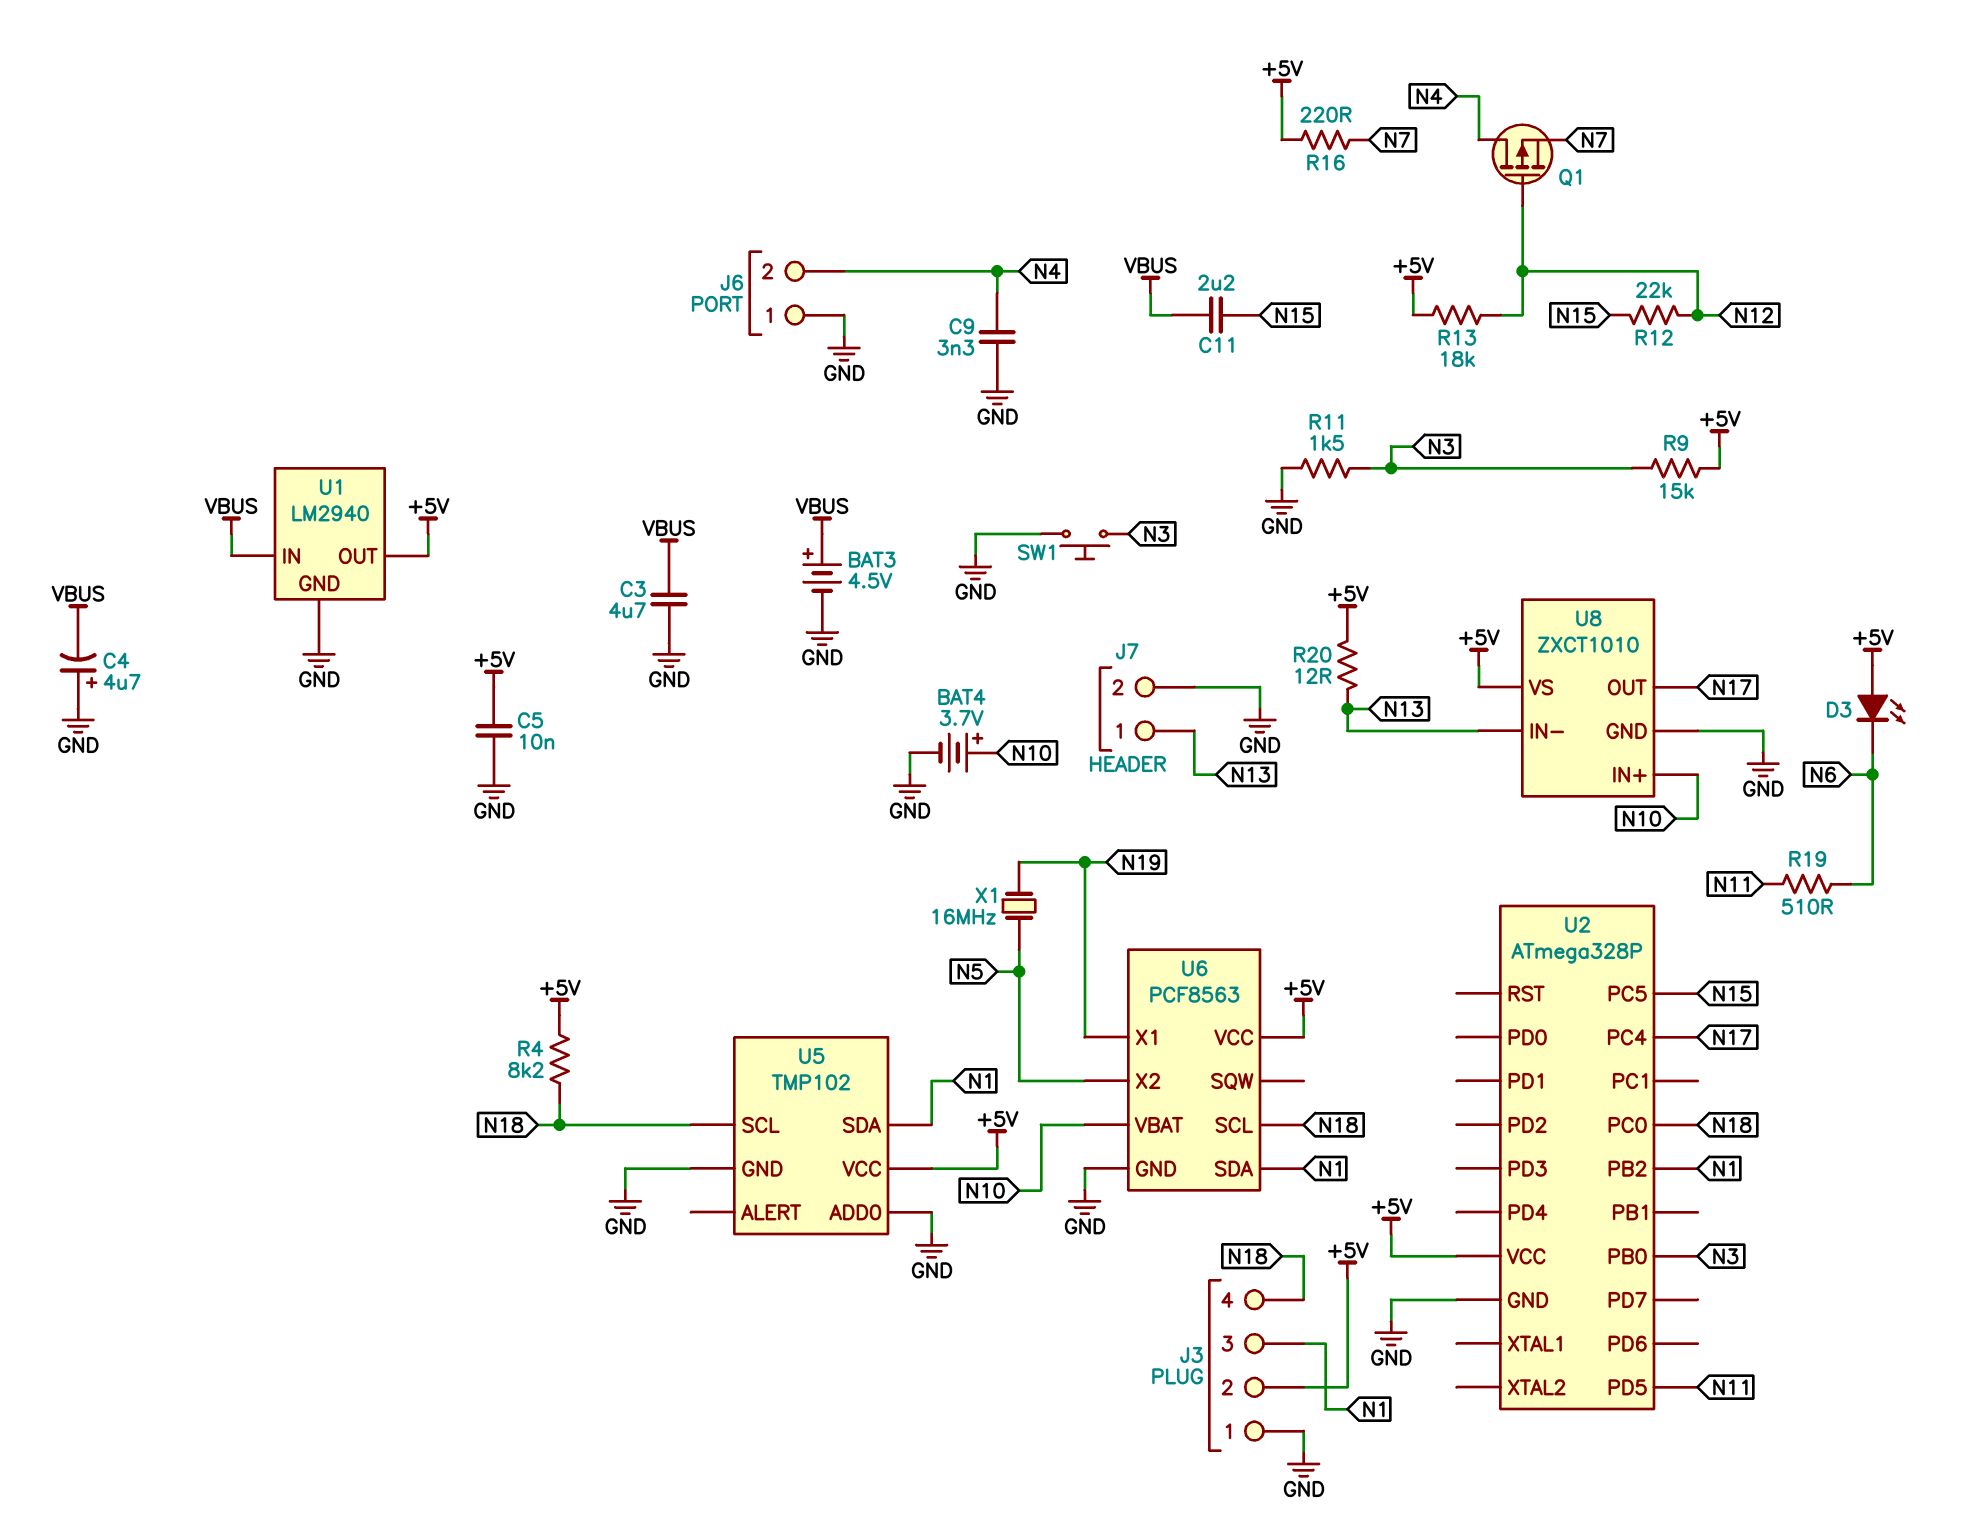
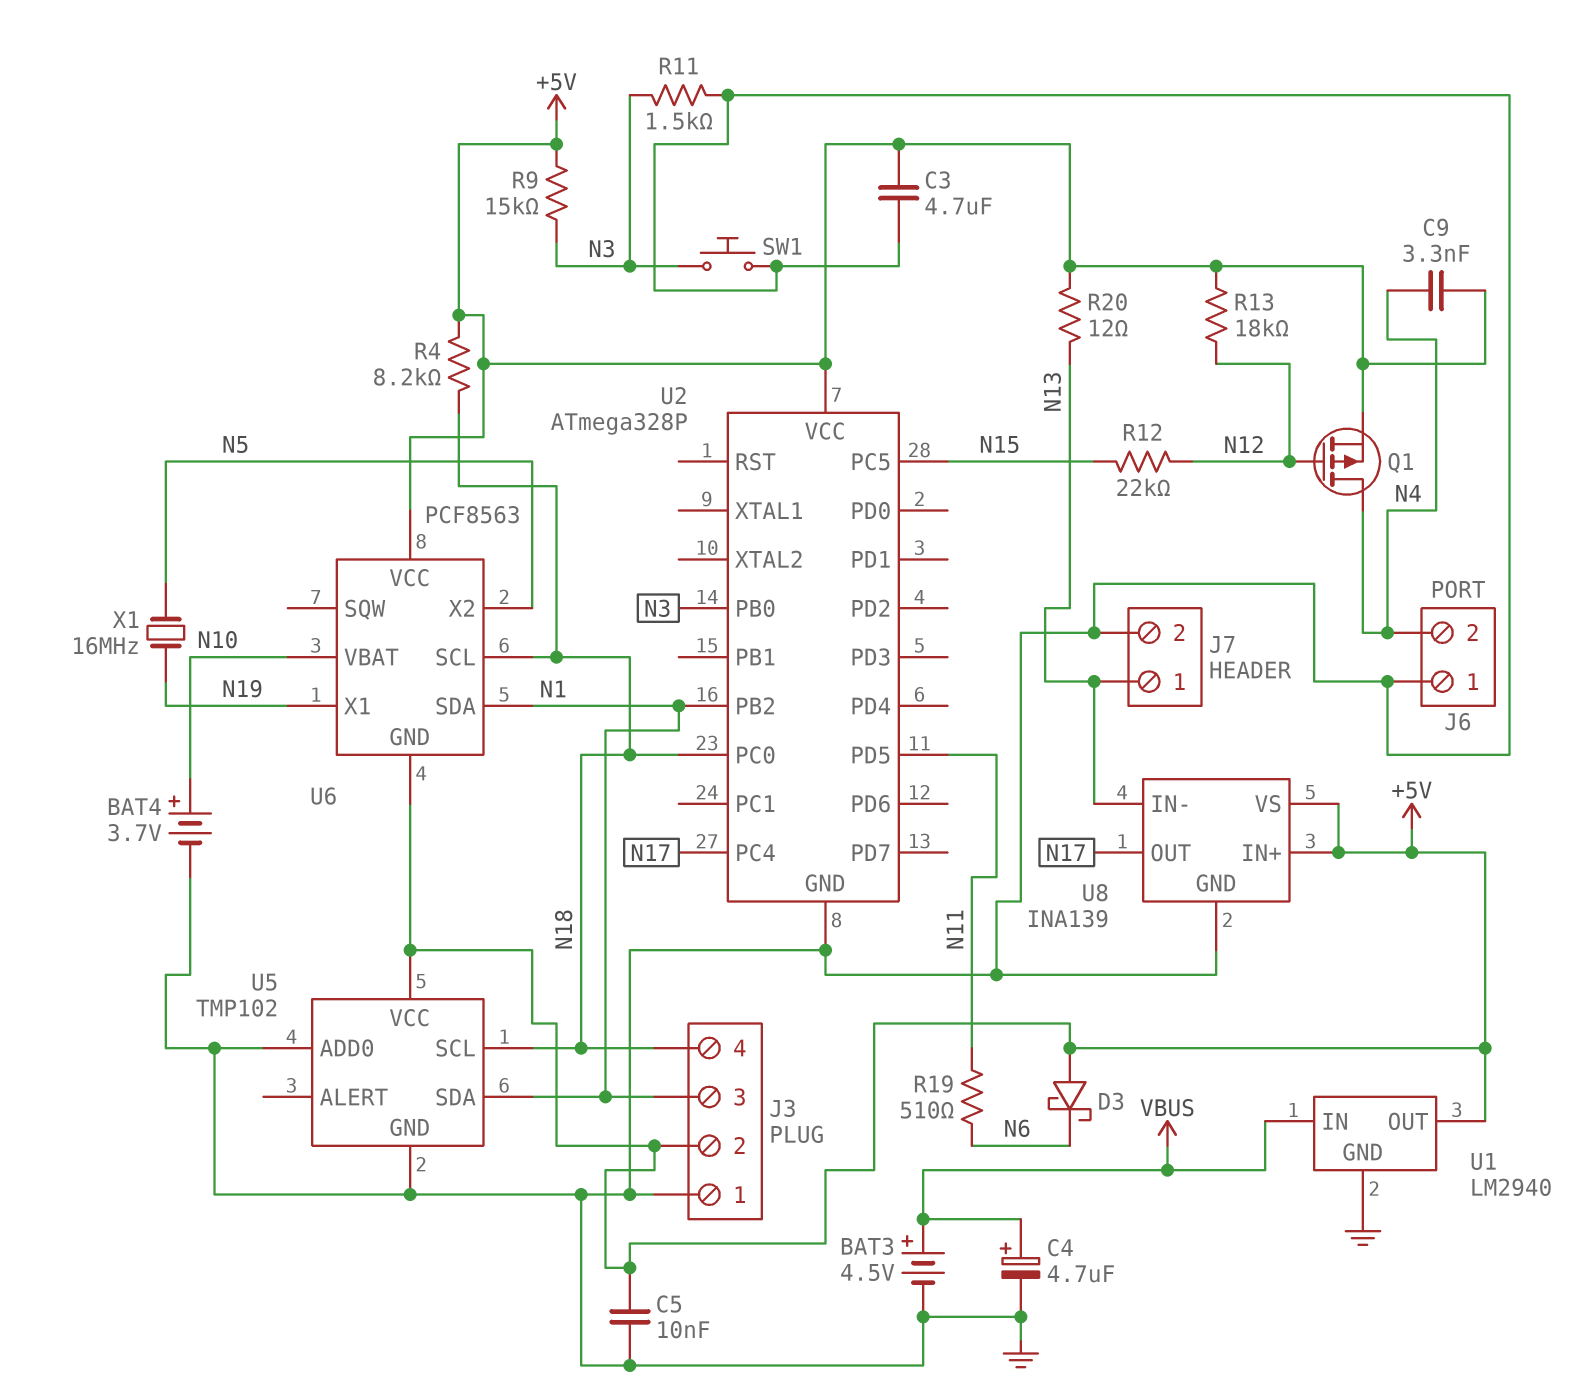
C3: 4.7uF (GND, VBUS) -> 4.7uF (+5V, GND)
C4: 4.7uF (plus GND, minus VBUS) -> 4.7uF (plus VBUS, minus GND)
C9: 3.3nF (GND, N4) -> 3.3nF (+5V, N4)
C11: 2.2uF (N15, VBUS) -> none
D3: LED (A +5V, K N6) -> schottky (A +5V, K N6)
Q1: PMOS (G N12, D N4, S N7) -> PMOS (G N12, D N4, S +5V)
R16: 220 (+5V, N7) -> none
U6 pin GND: GND -> +5V
U8: ZXCT1010 -> INA139
U8 pin IN+: N10 -> +5V

